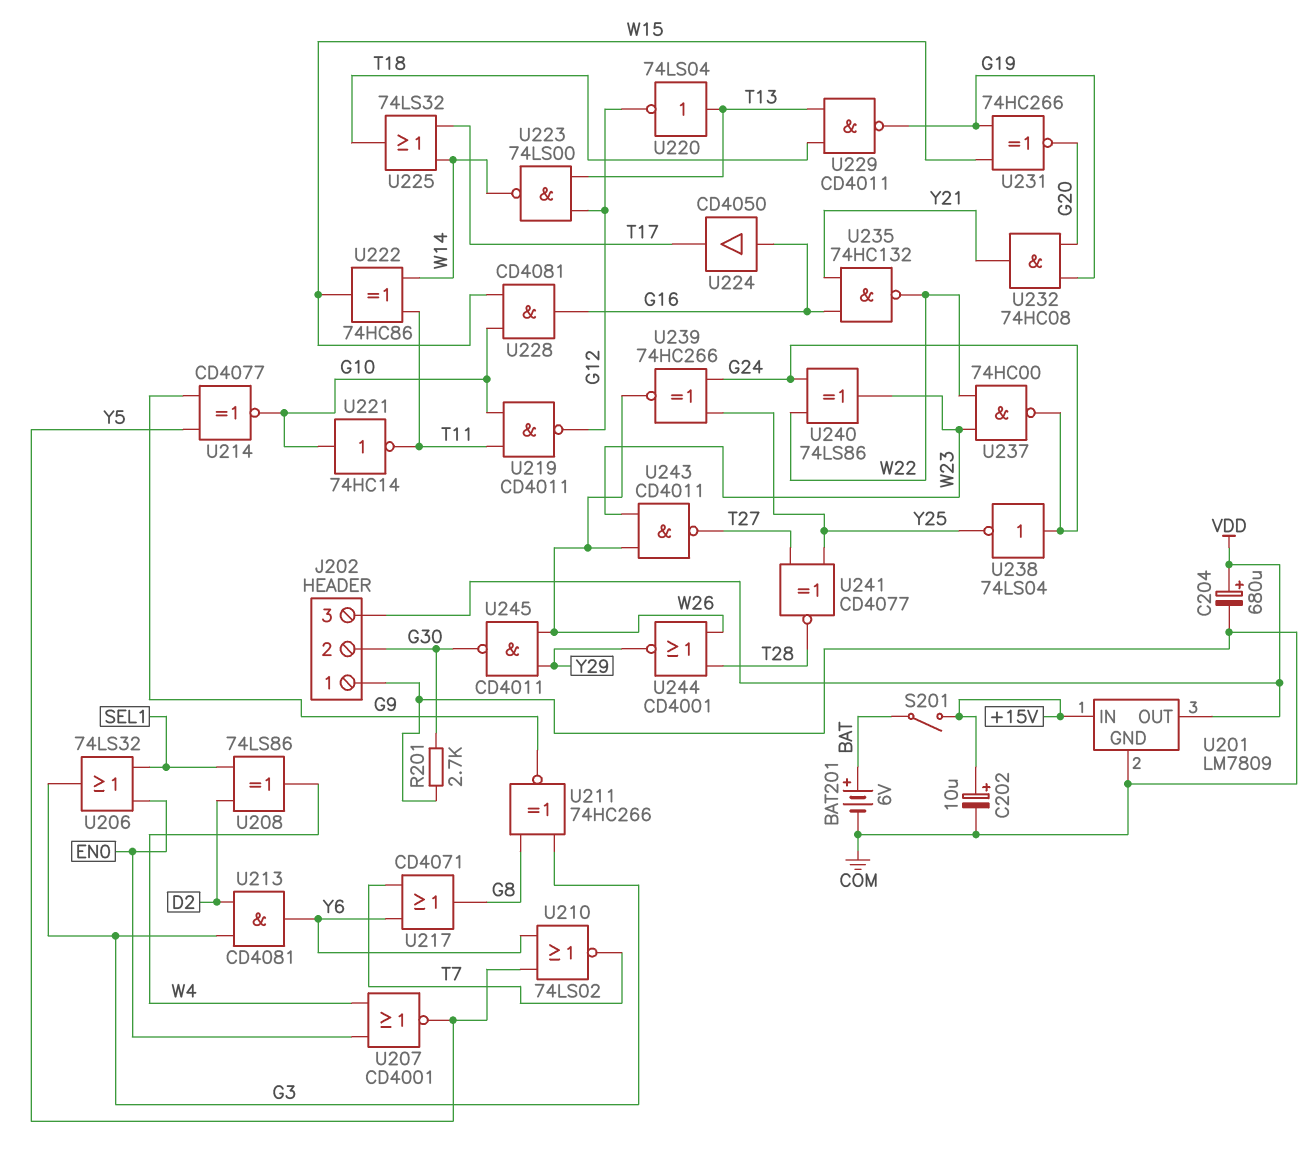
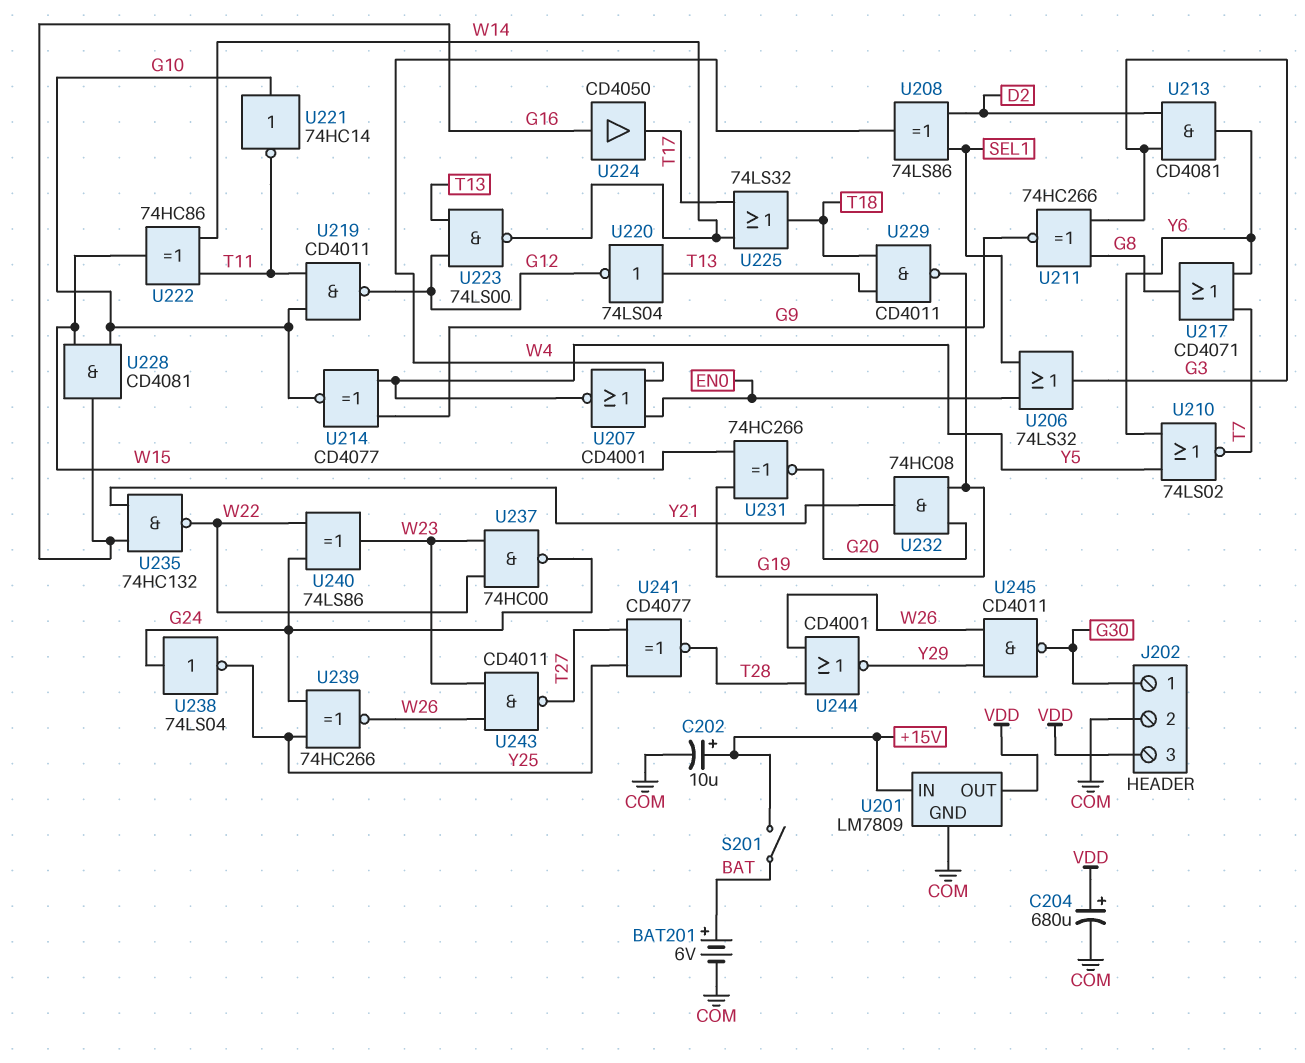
J202 pin 1: COM -> G30
J202 pin 2: G30 -> COM
R201: 2.7k (COM, G30) -> none

